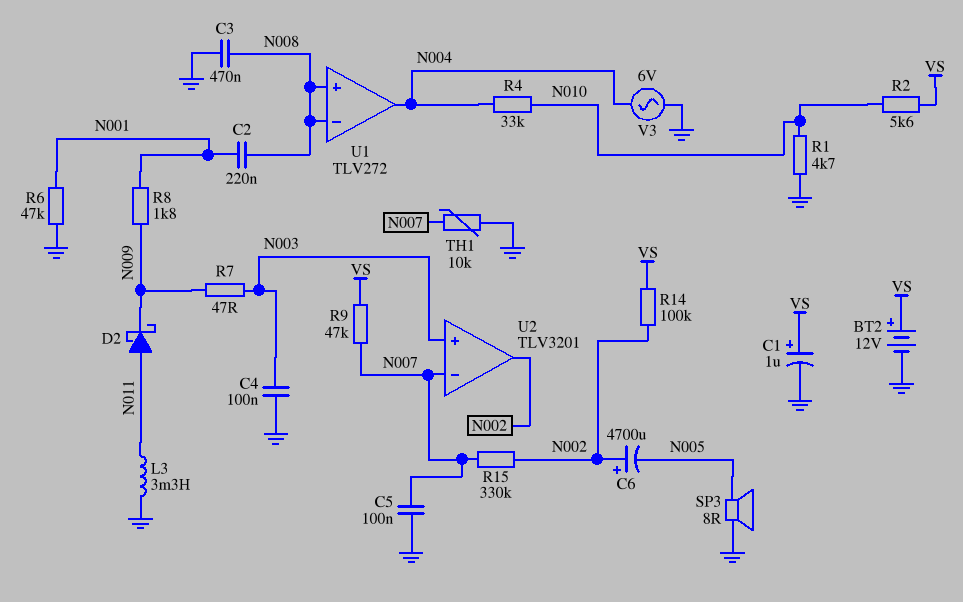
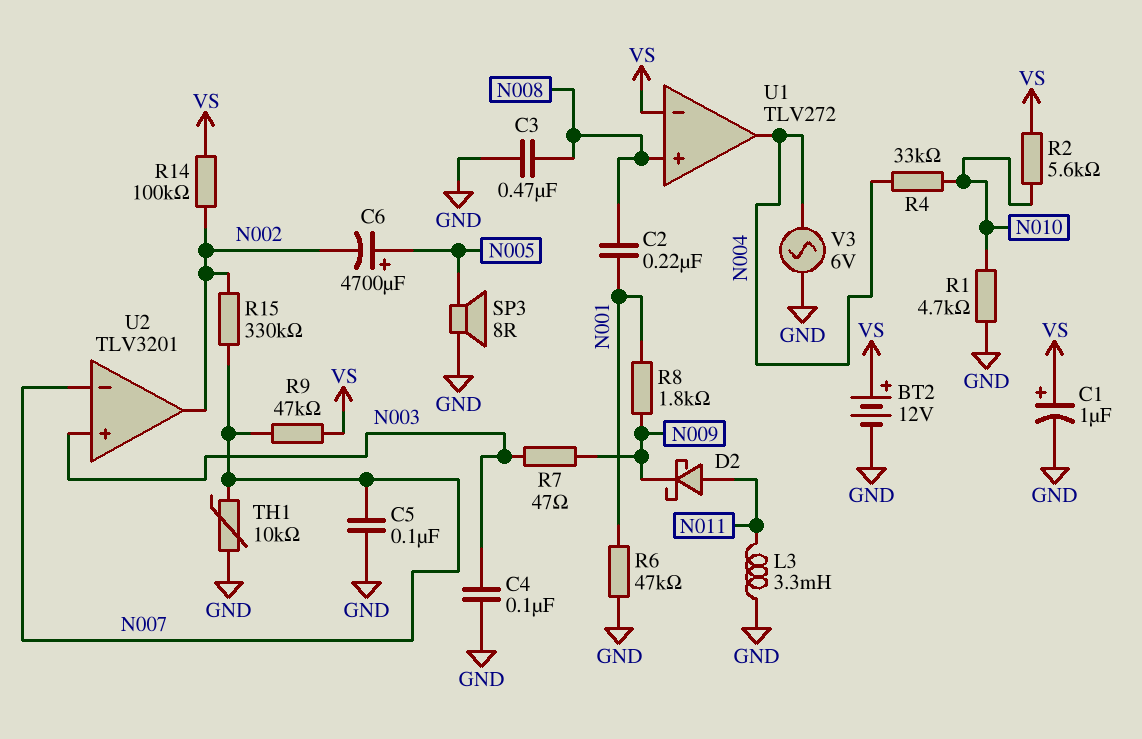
C6: 4700uF (plus N002, minus N005) -> 4700uF (plus N005, minus N002)
U1 pin in-: N008 -> VS

